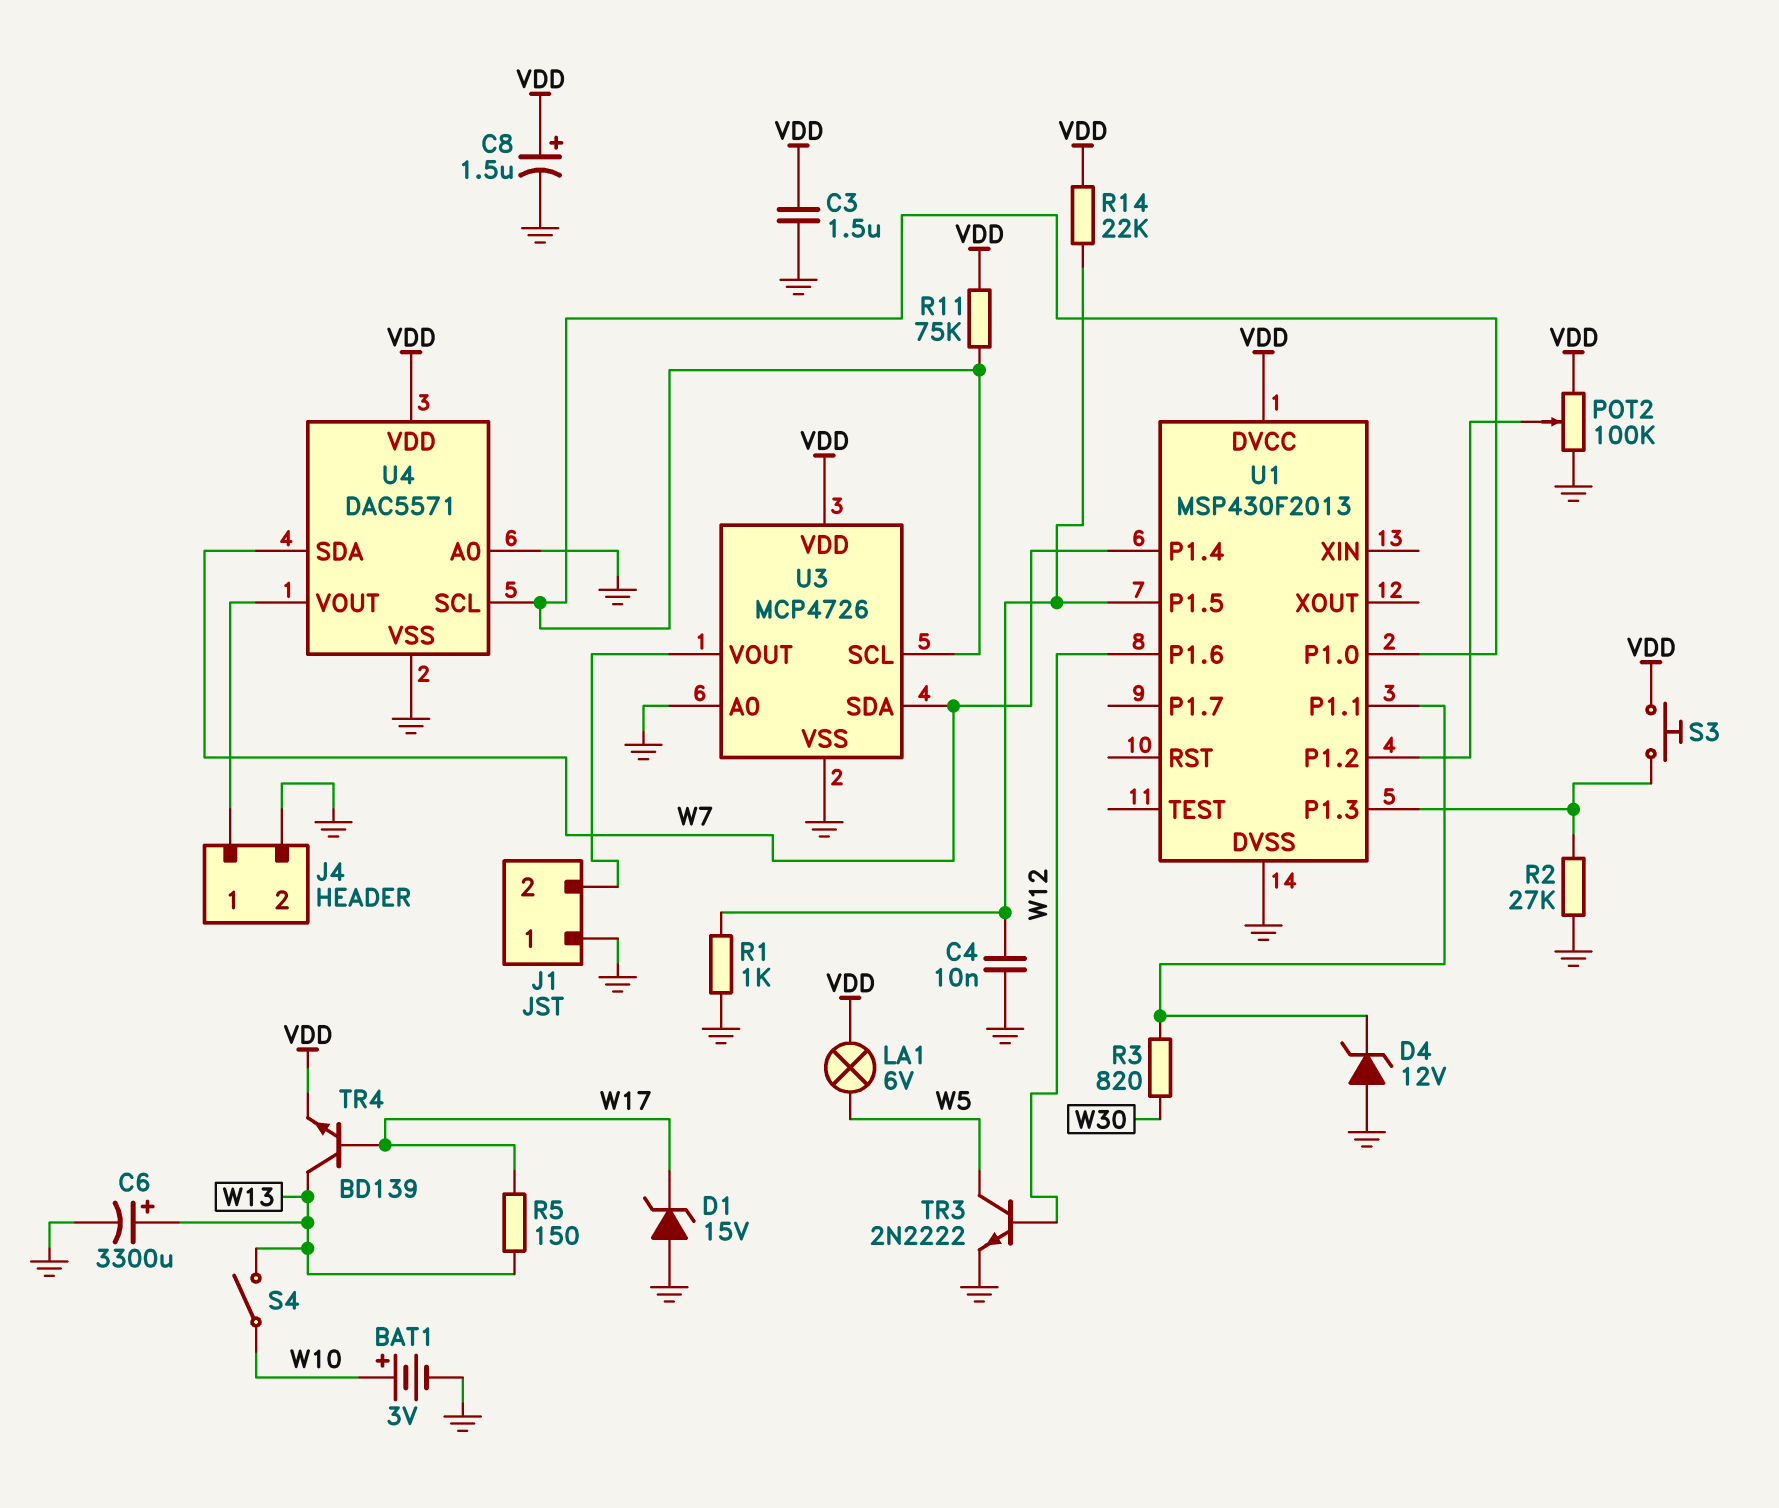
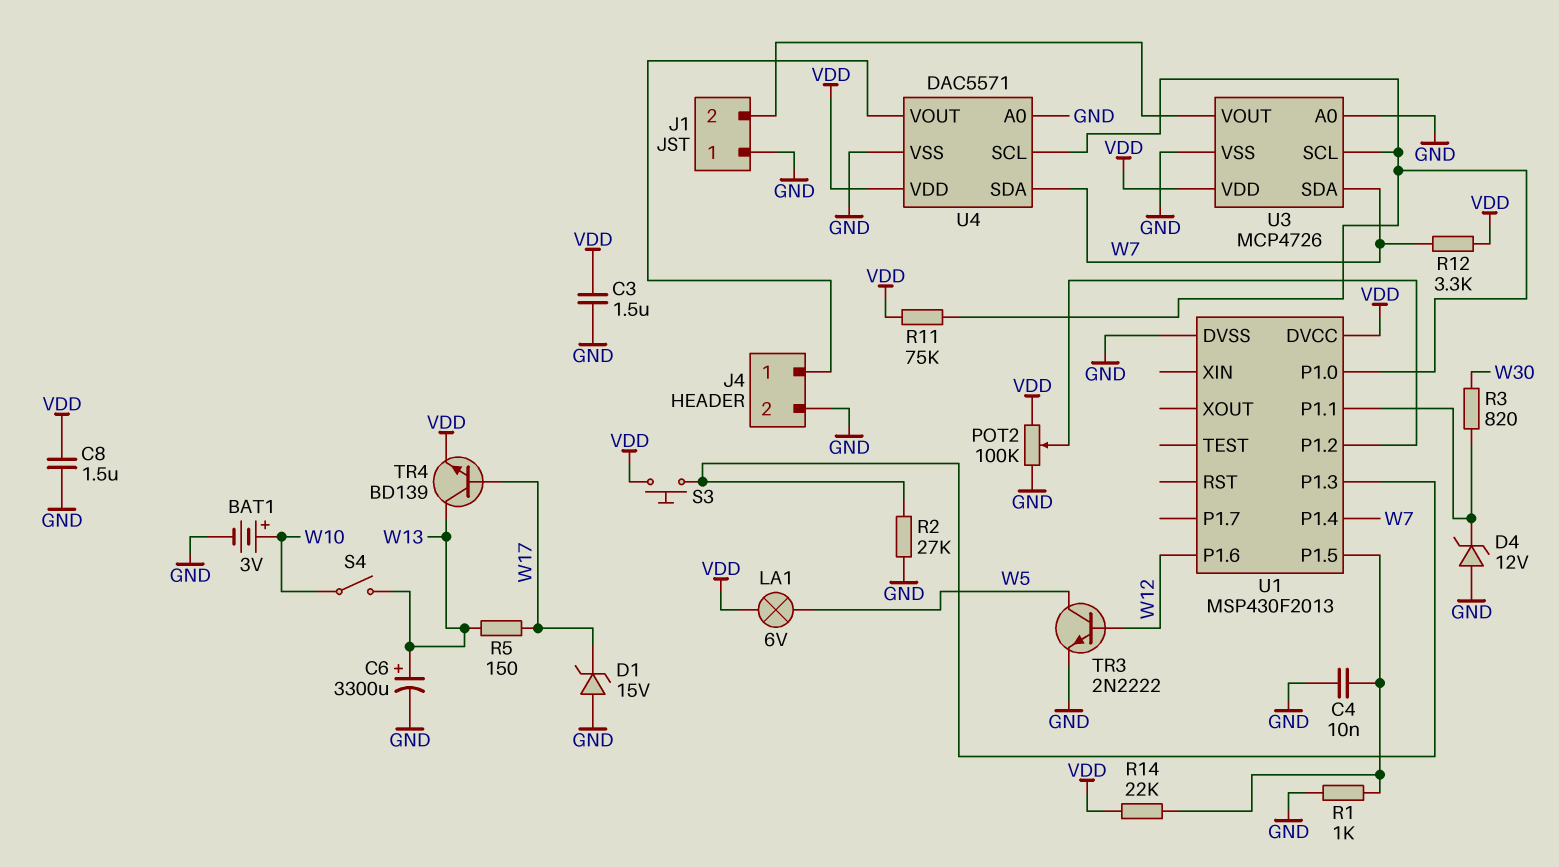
C8: 1.5uF (plus VDD, minus GND) -> 1.5uF (GND, VDD)
R12: none -> 3.3k (VDD, W7)

